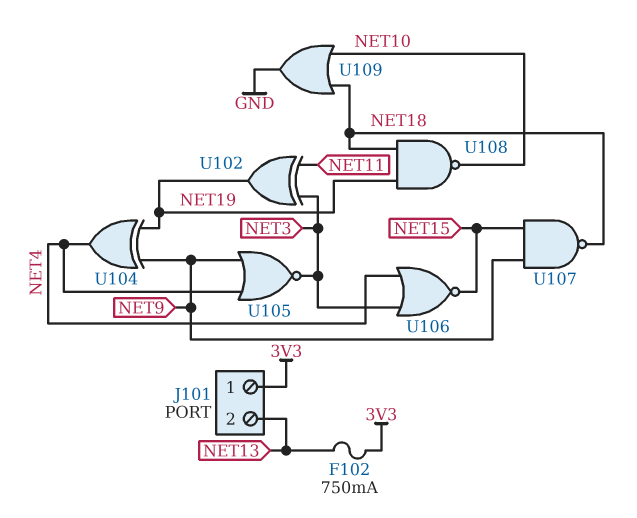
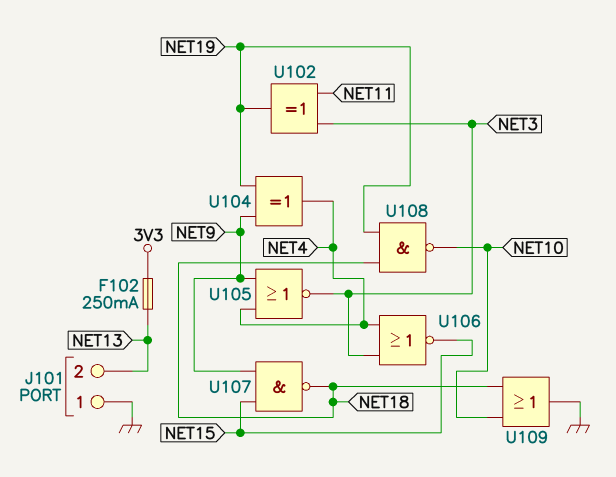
F102: 750mA (3V3, NET13) -> 250mA (3V3, NET13)
J101 pin 1: 3V3 -> GND

